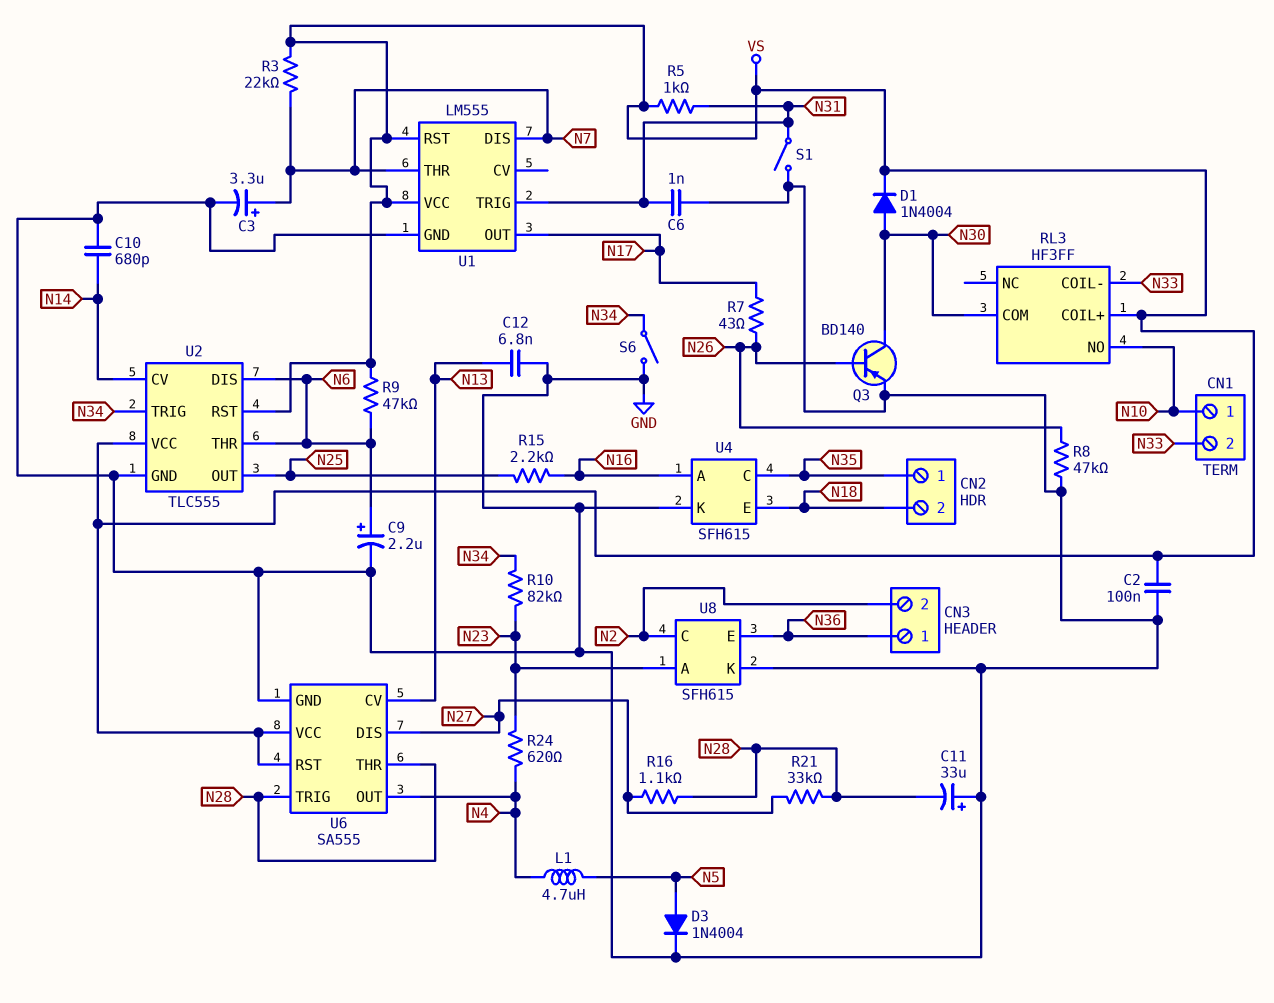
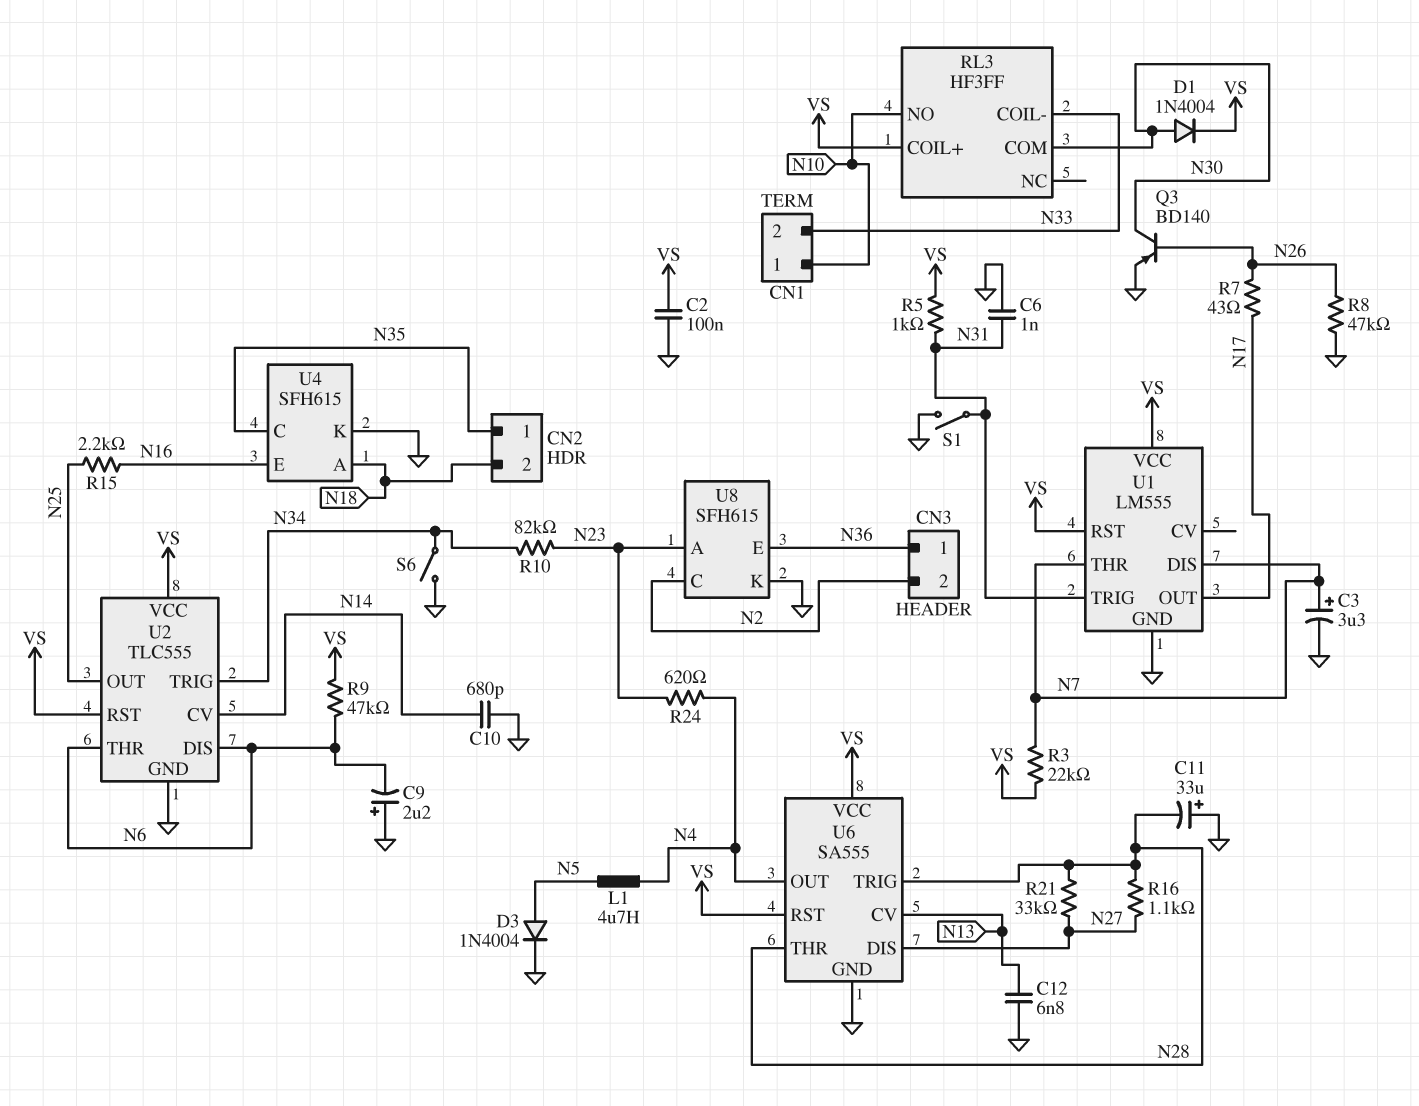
C9: 2.2uF (plus N6, minus GND) -> 2.2uF (plus GND, minus N6)
U4 pin A: N16 -> N18
U4 pin E: N18 -> N16

